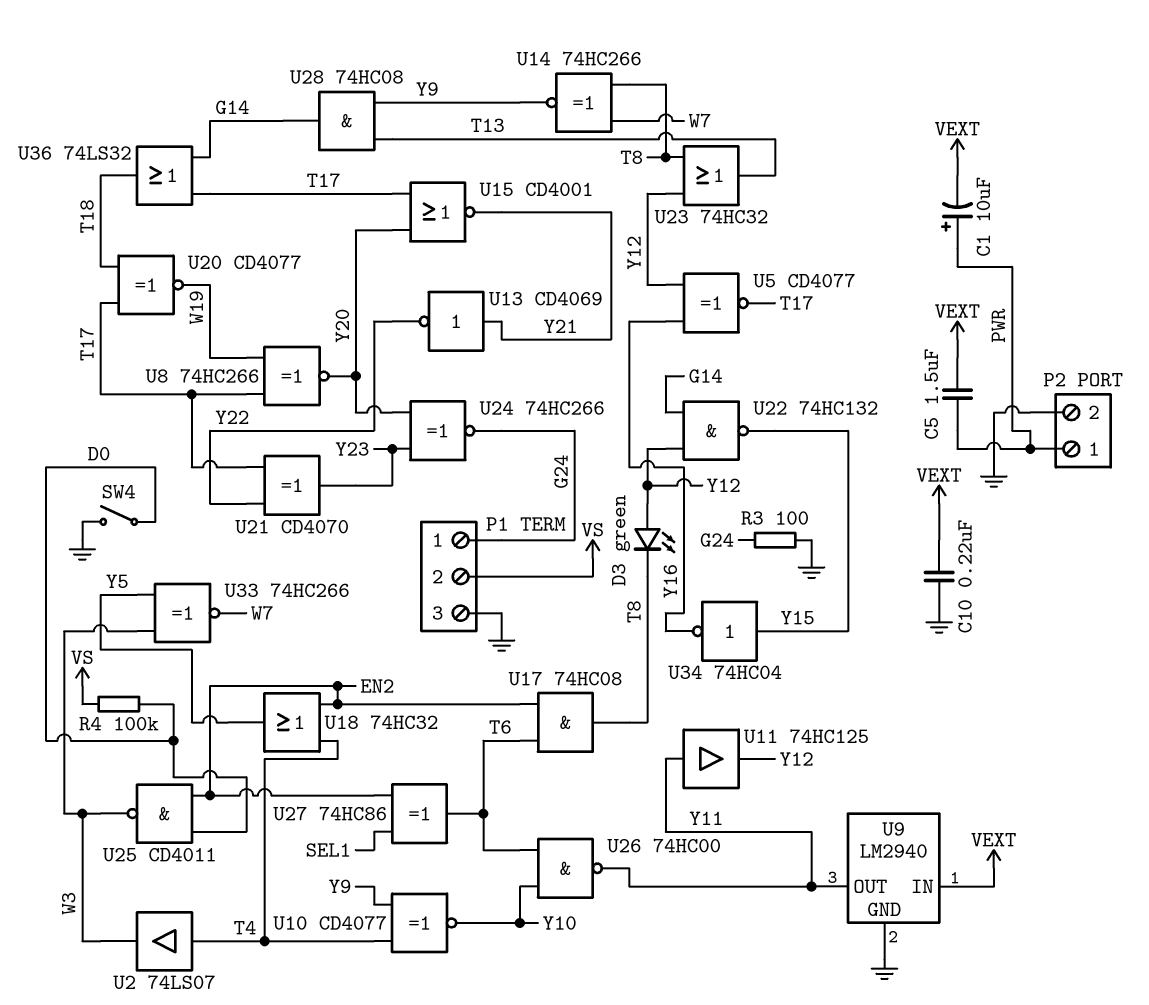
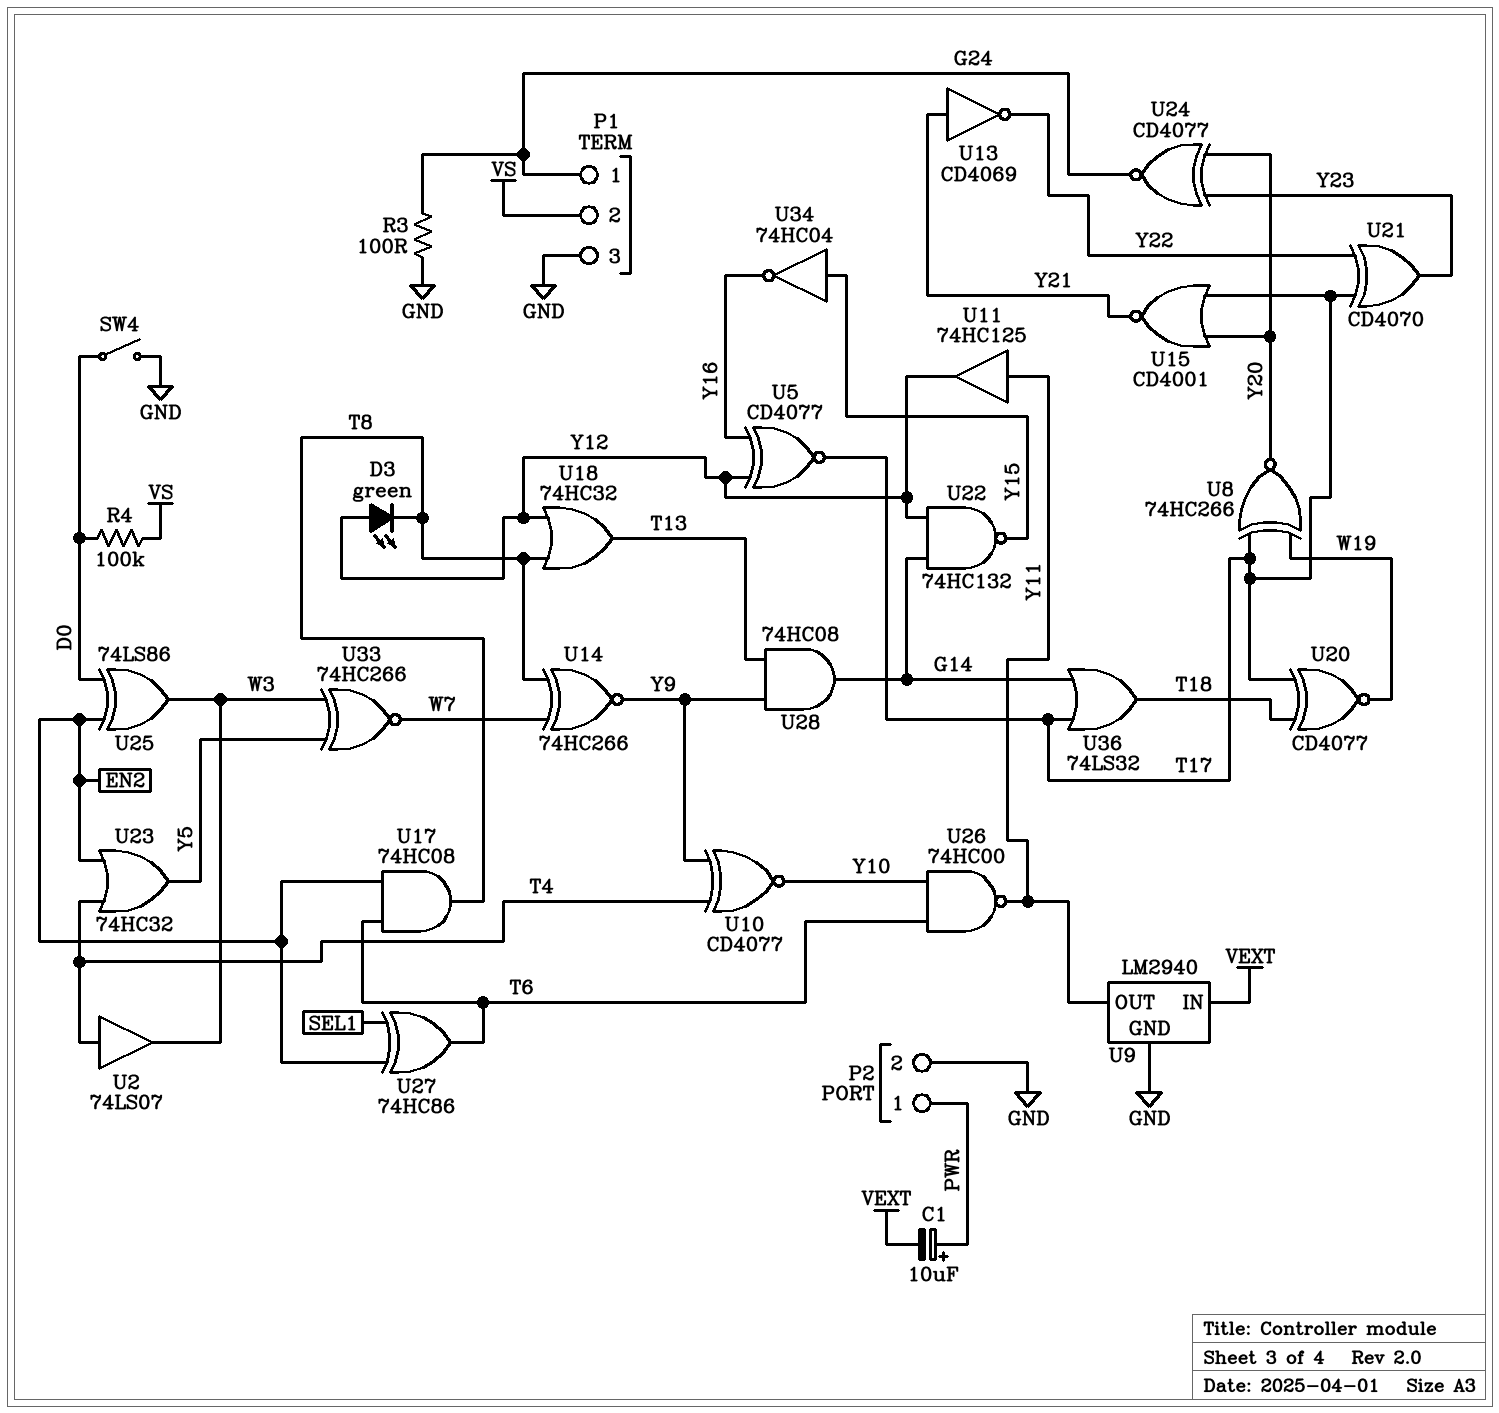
C5: 1.5uF (PWR, VEXT) -> none
C10: 220nF (GND, VEXT) -> none
U18: OR 74HC32 (in EN2, in T4, out Y5) -> OR 74HC32 (in T8, in Y12, out T13)
U23: OR 74HC32 (in T8, in Y12, out T13) -> OR 74HC32 (in EN2, in T4, out Y5)
U24: XNOR 74HC266 (in Y20, in Y23, out G24) -> XNOR CD4077 (in Y20, in Y23, out G24)
U25: NAND CD4011 (in D0, in EN2, out W3) -> XOR 74LS86 (in D0, in EN2, out W3)

